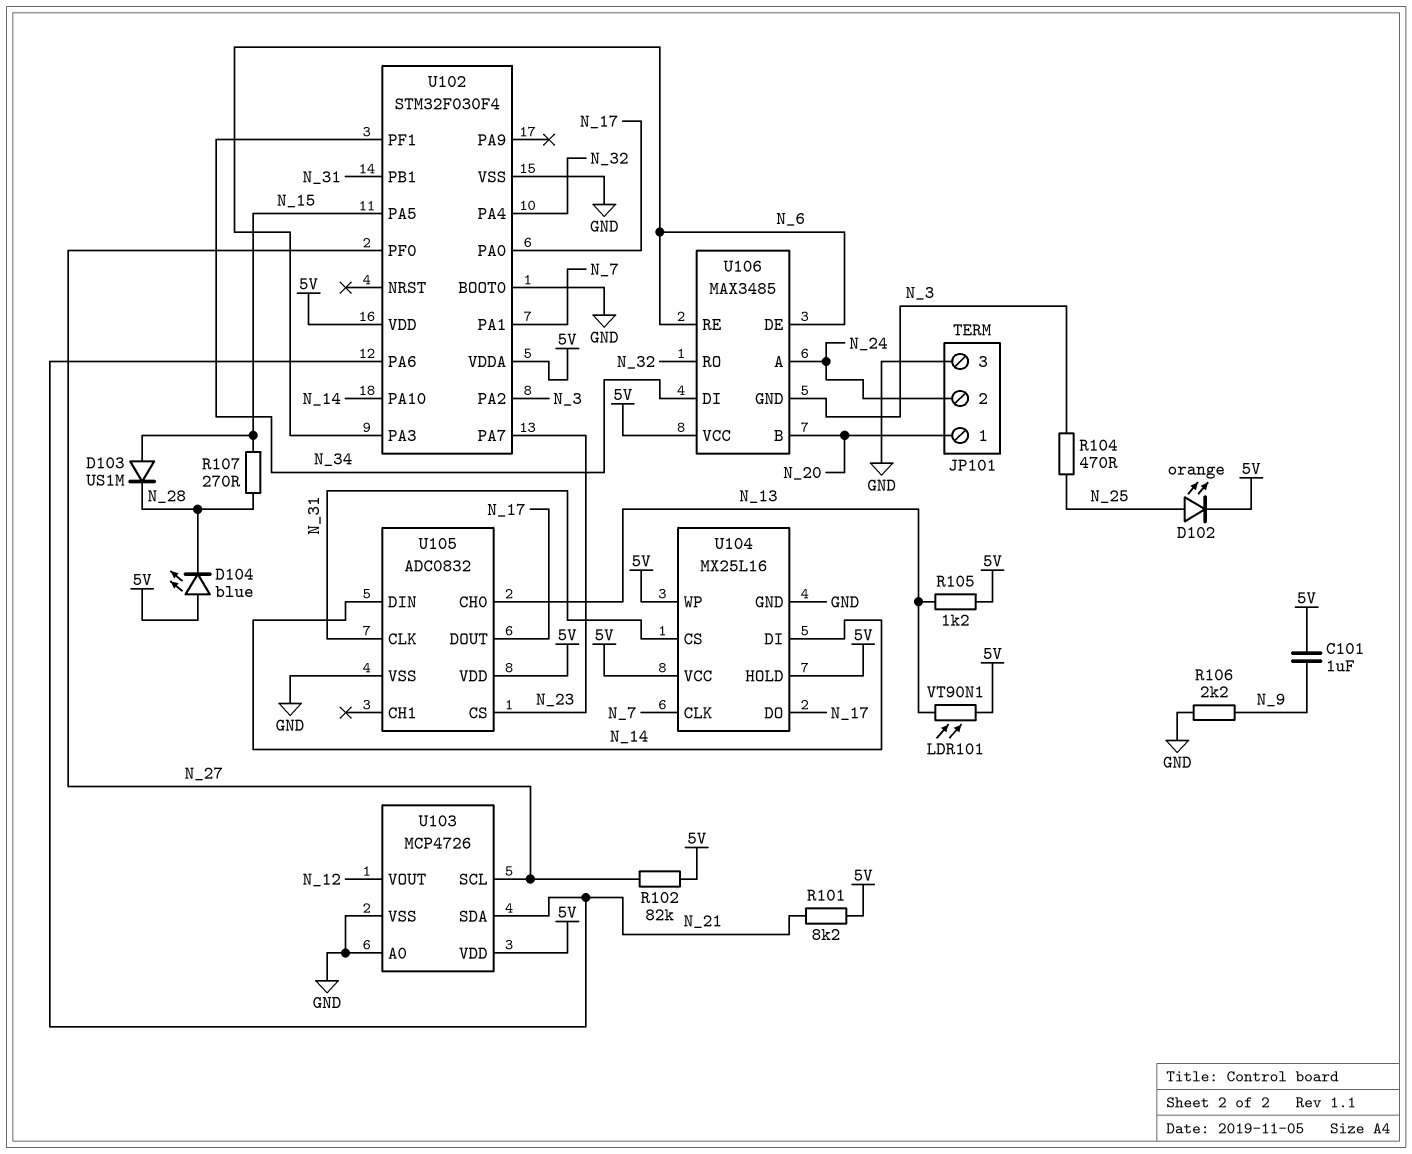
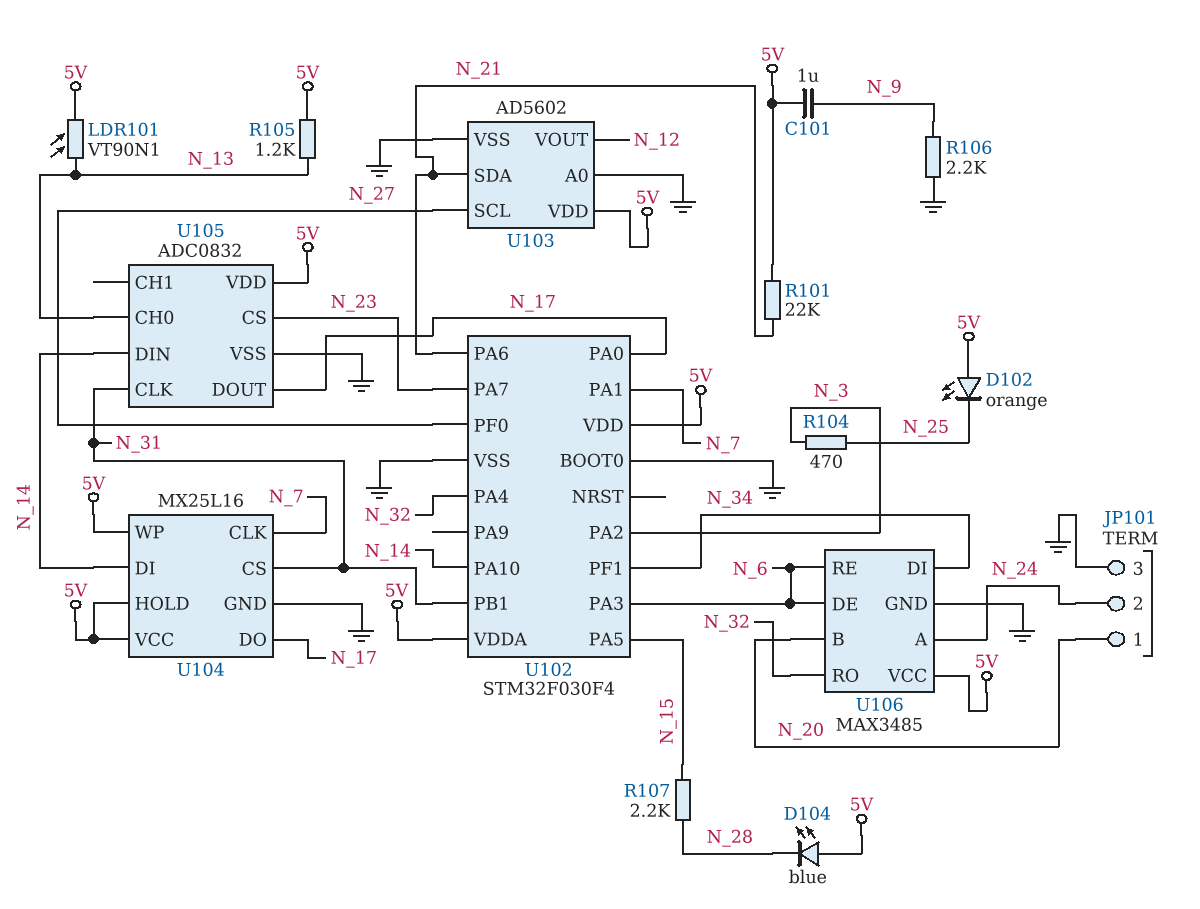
D102: LED orange (A N_25, K 5V) -> LED orange (A 5V, K N_25)
D103: diode US1M (A N_15, K N_28) -> none
R101: 8.2k (5V, N_21) -> 22k (5V, N_21)
R102: 82k (5V, N_27) -> none
R107: 270 (N_15, N_28) -> 2.2k (N_15, N_28)
U103: MCP4726 -> AD5602
U106 pin GND: N_3 -> GND

